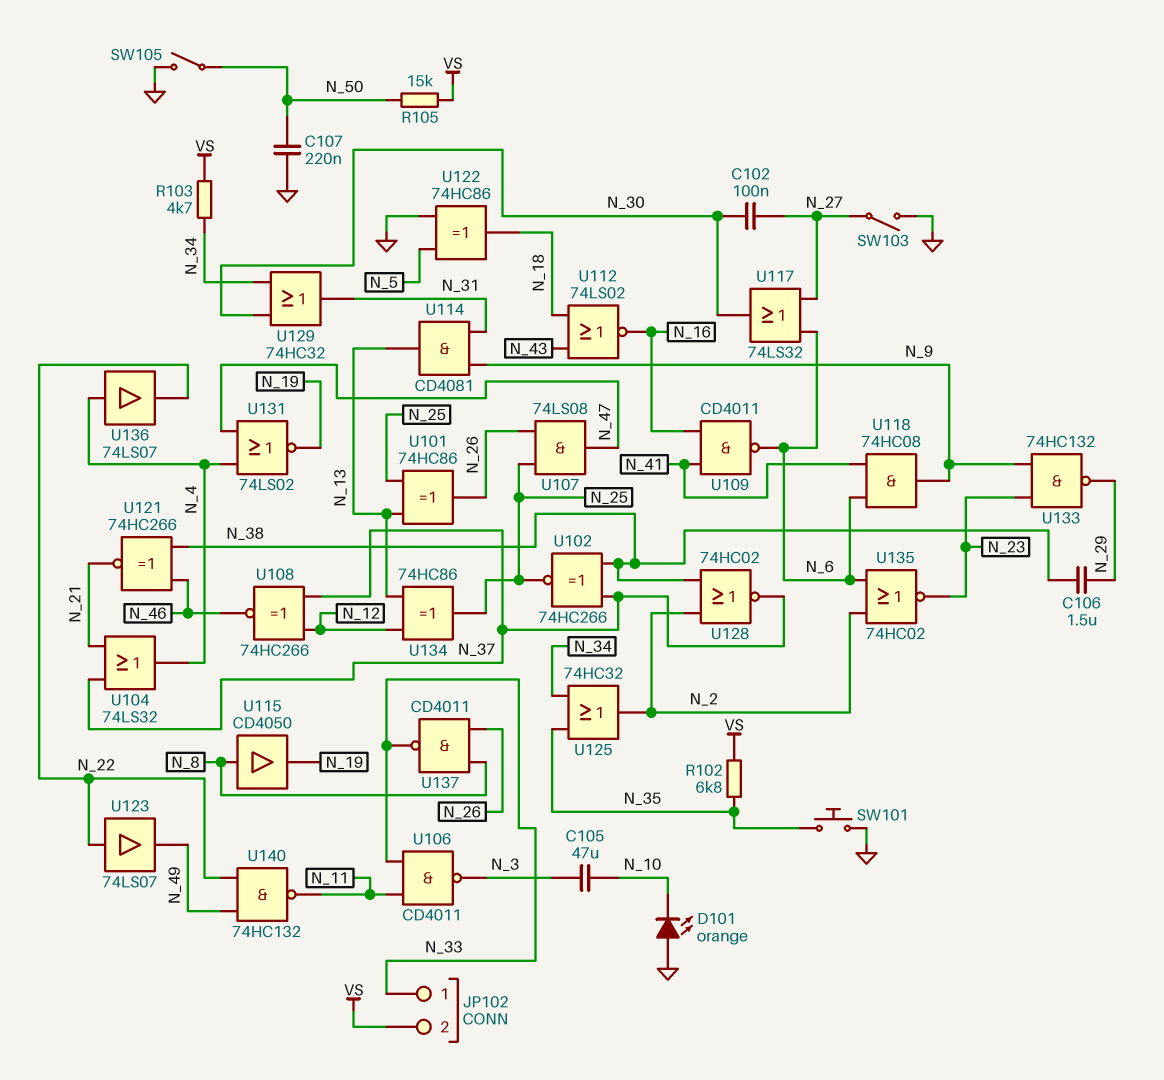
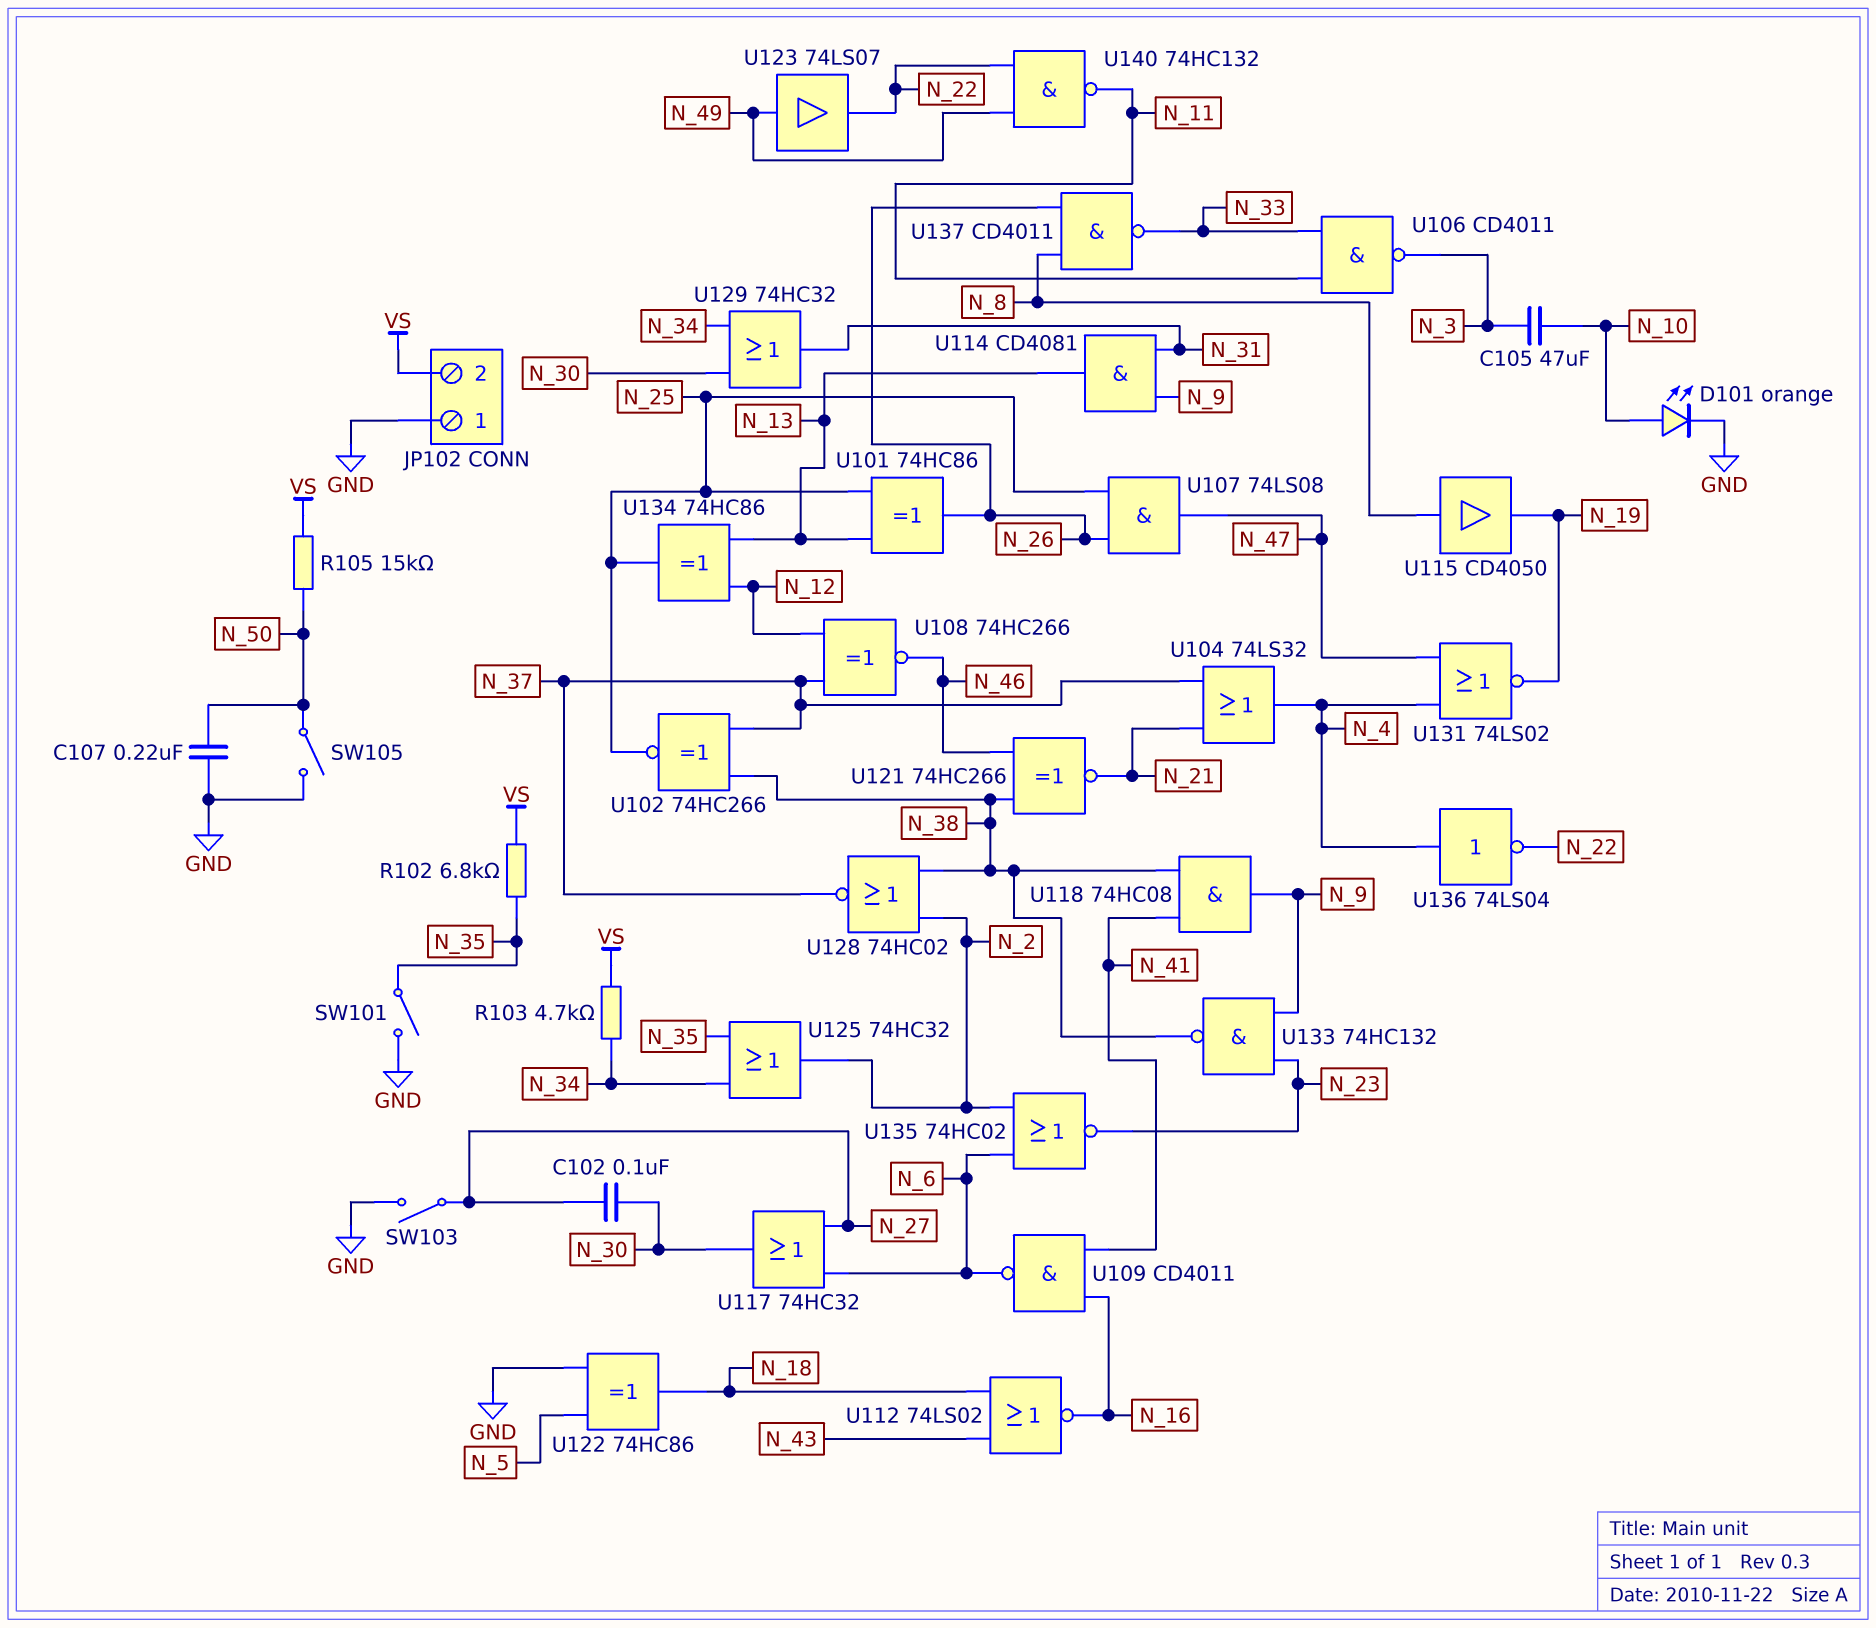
C106: 1.5uF (N_29, N_38) -> none
D101: LED orange (A GND, K N_10) -> LED orange (A N_10, K GND)
JP102 pin 1: N_33 -> GND
SW101: button (GND, N_35) -> switch (GND, N_35)
U117: OR 74LS32 (in N_6, in N_27, out N_30) -> OR 74HC32 (in N_6, in N_27, out N_30)
U118: AND 74HC08 (in N_6, in N_41, out N_9) -> AND 74HC08 (in N_38, in N_41, out N_9)
U123: buffer 74LS07 (in N_22, out N_49) -> buffer 74LS07 (in N_49, out N_22)
U133: NAND 74HC132 (in N_9, in N_23, out N_29) -> NAND 74HC132 (in N_9, in N_23, out N_38)
U136: buffer 74LS07 (in N_4, out N_22) -> NOT 74LS04 (in N_4, out N_22)

